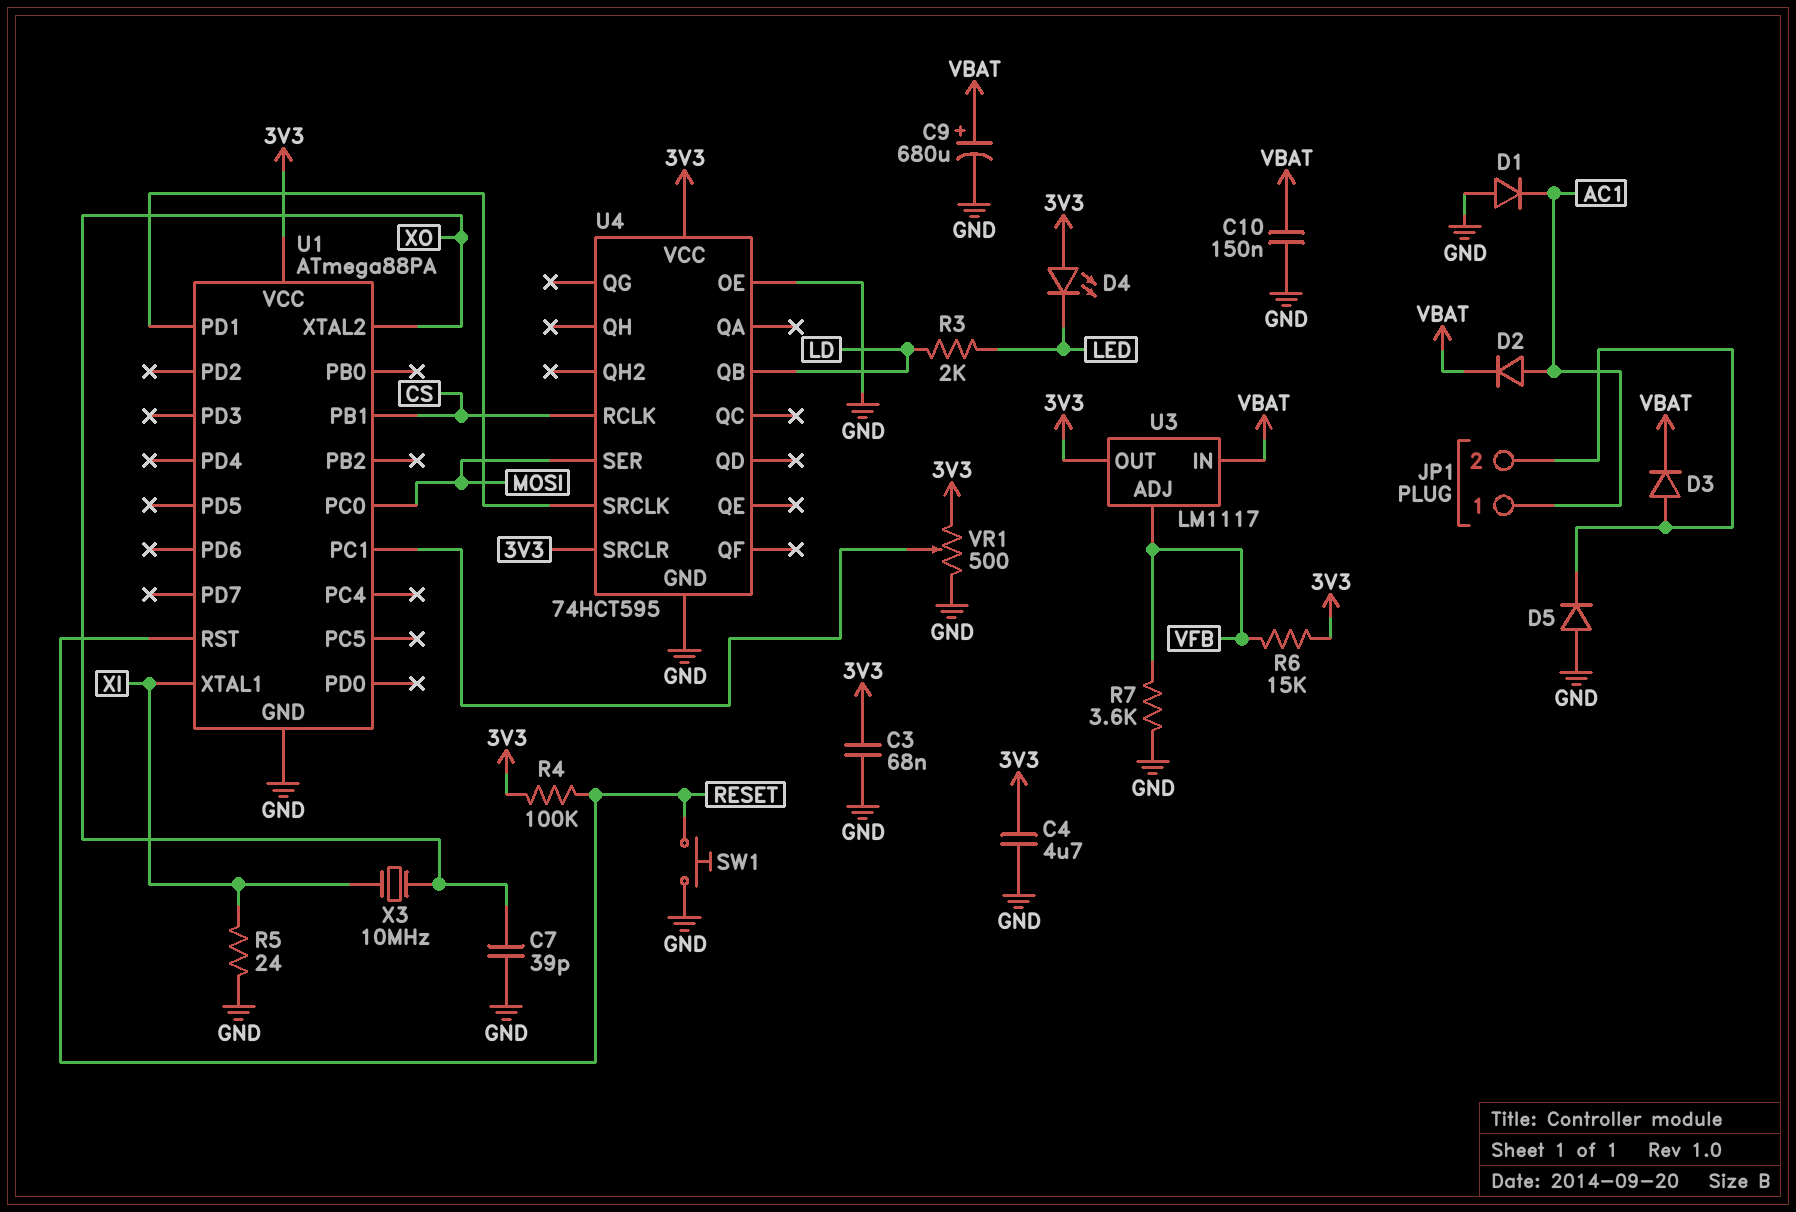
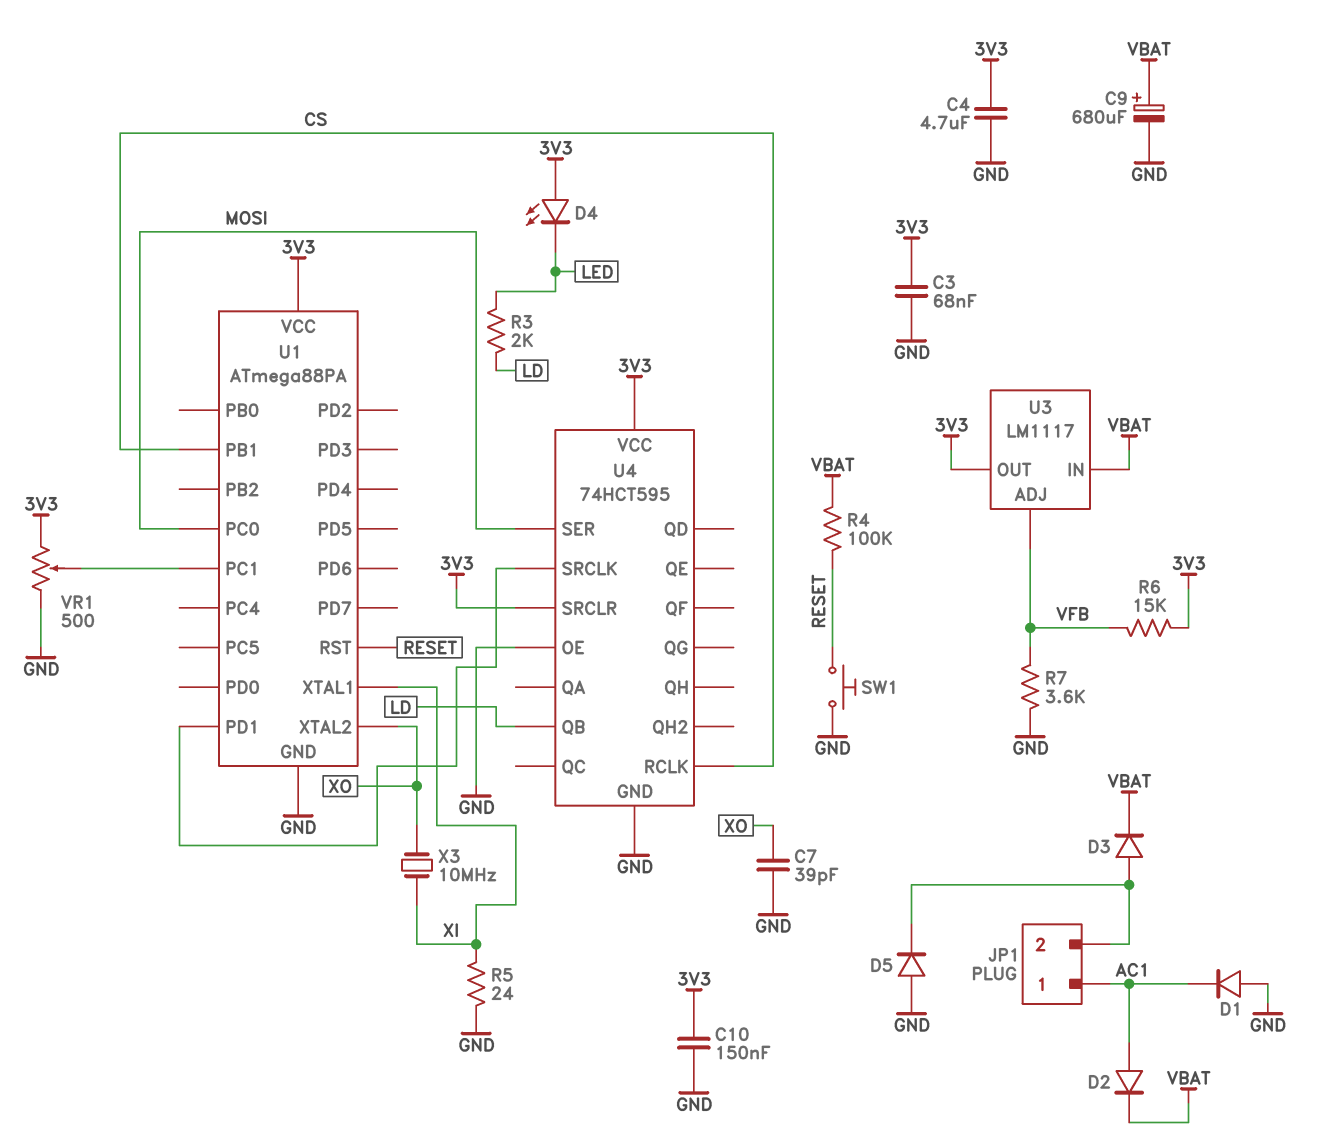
C10: 150nF (GND, VBAT) -> 150nF (3V3, GND)
R4: 100k (3V3, RESET) -> 100k (RESET, VBAT)

